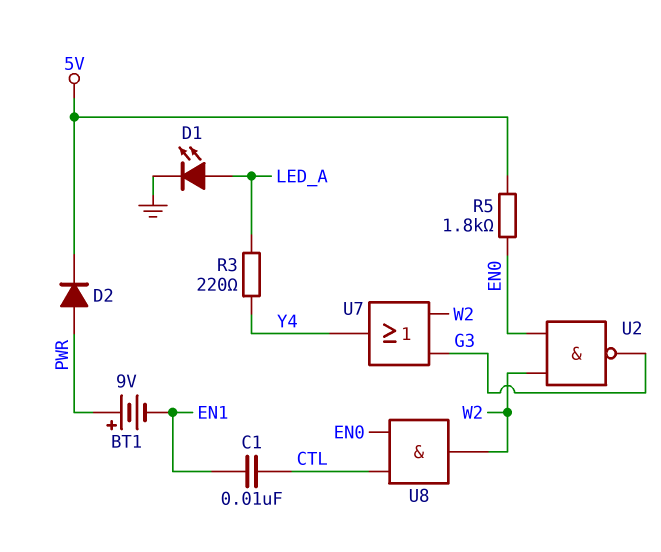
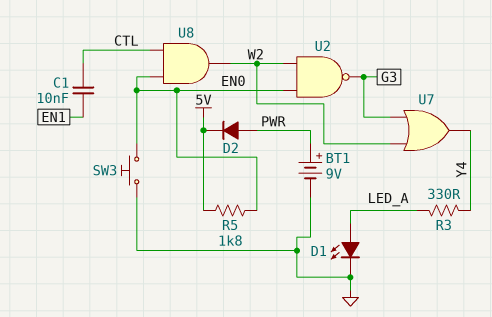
BT1: 9V (plus PWR, minus EN1) -> 9V (plus PWR, minus GND)
R3: 220 (LED_A, Y4) -> 330 (LED_A, Y4)
SW3: none -> button (EN0, GND)

